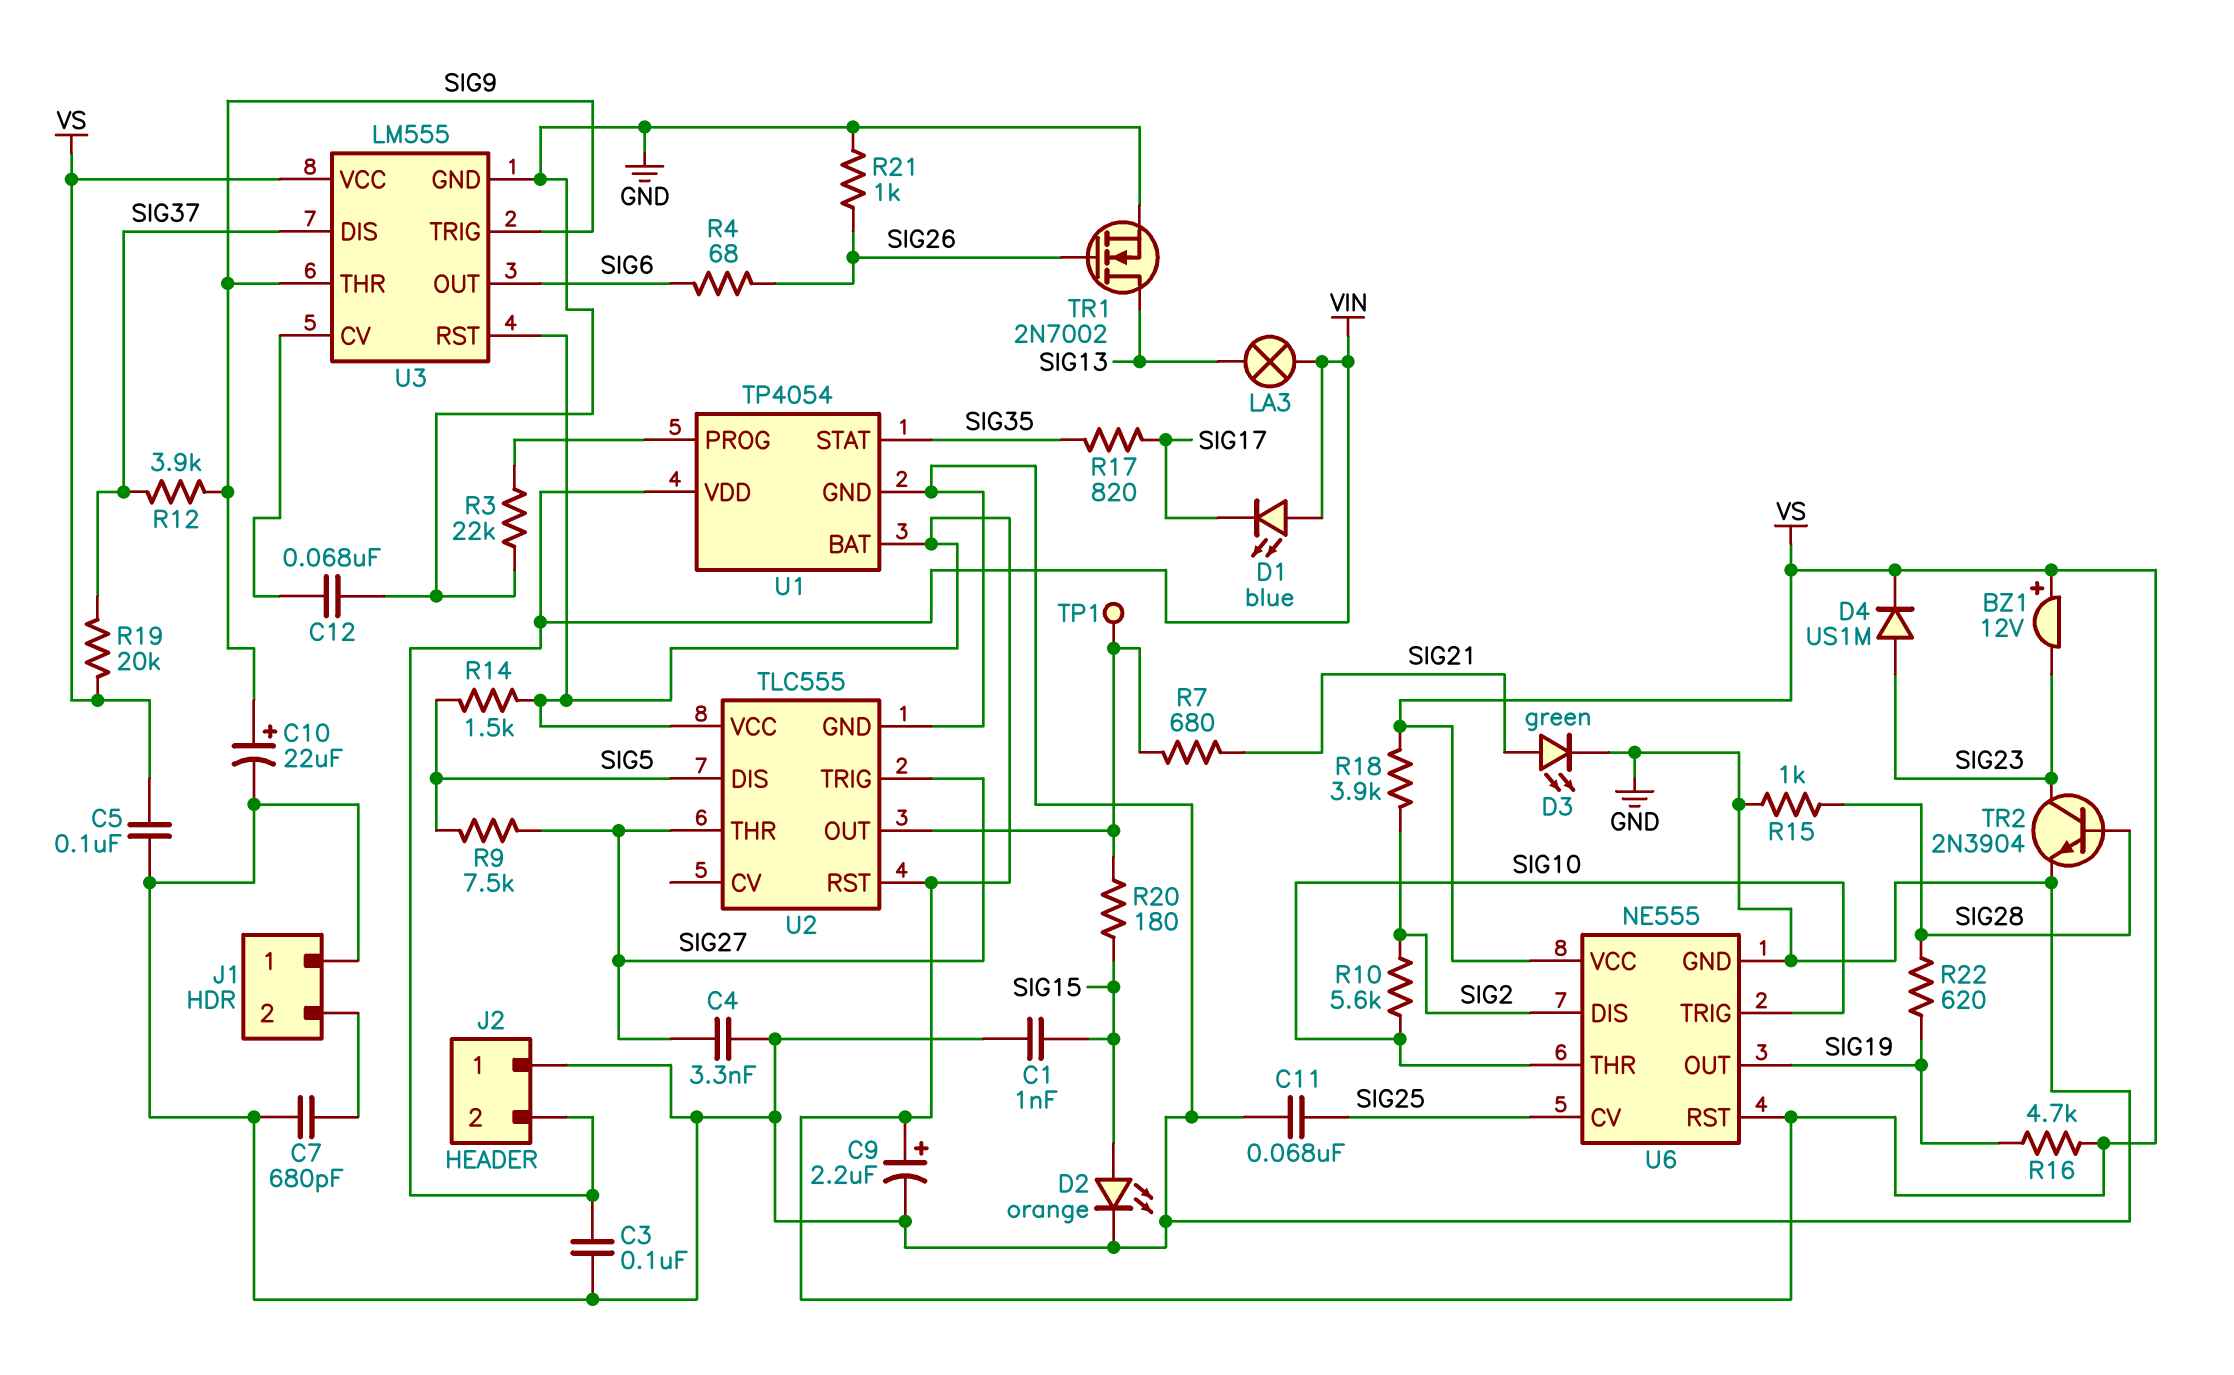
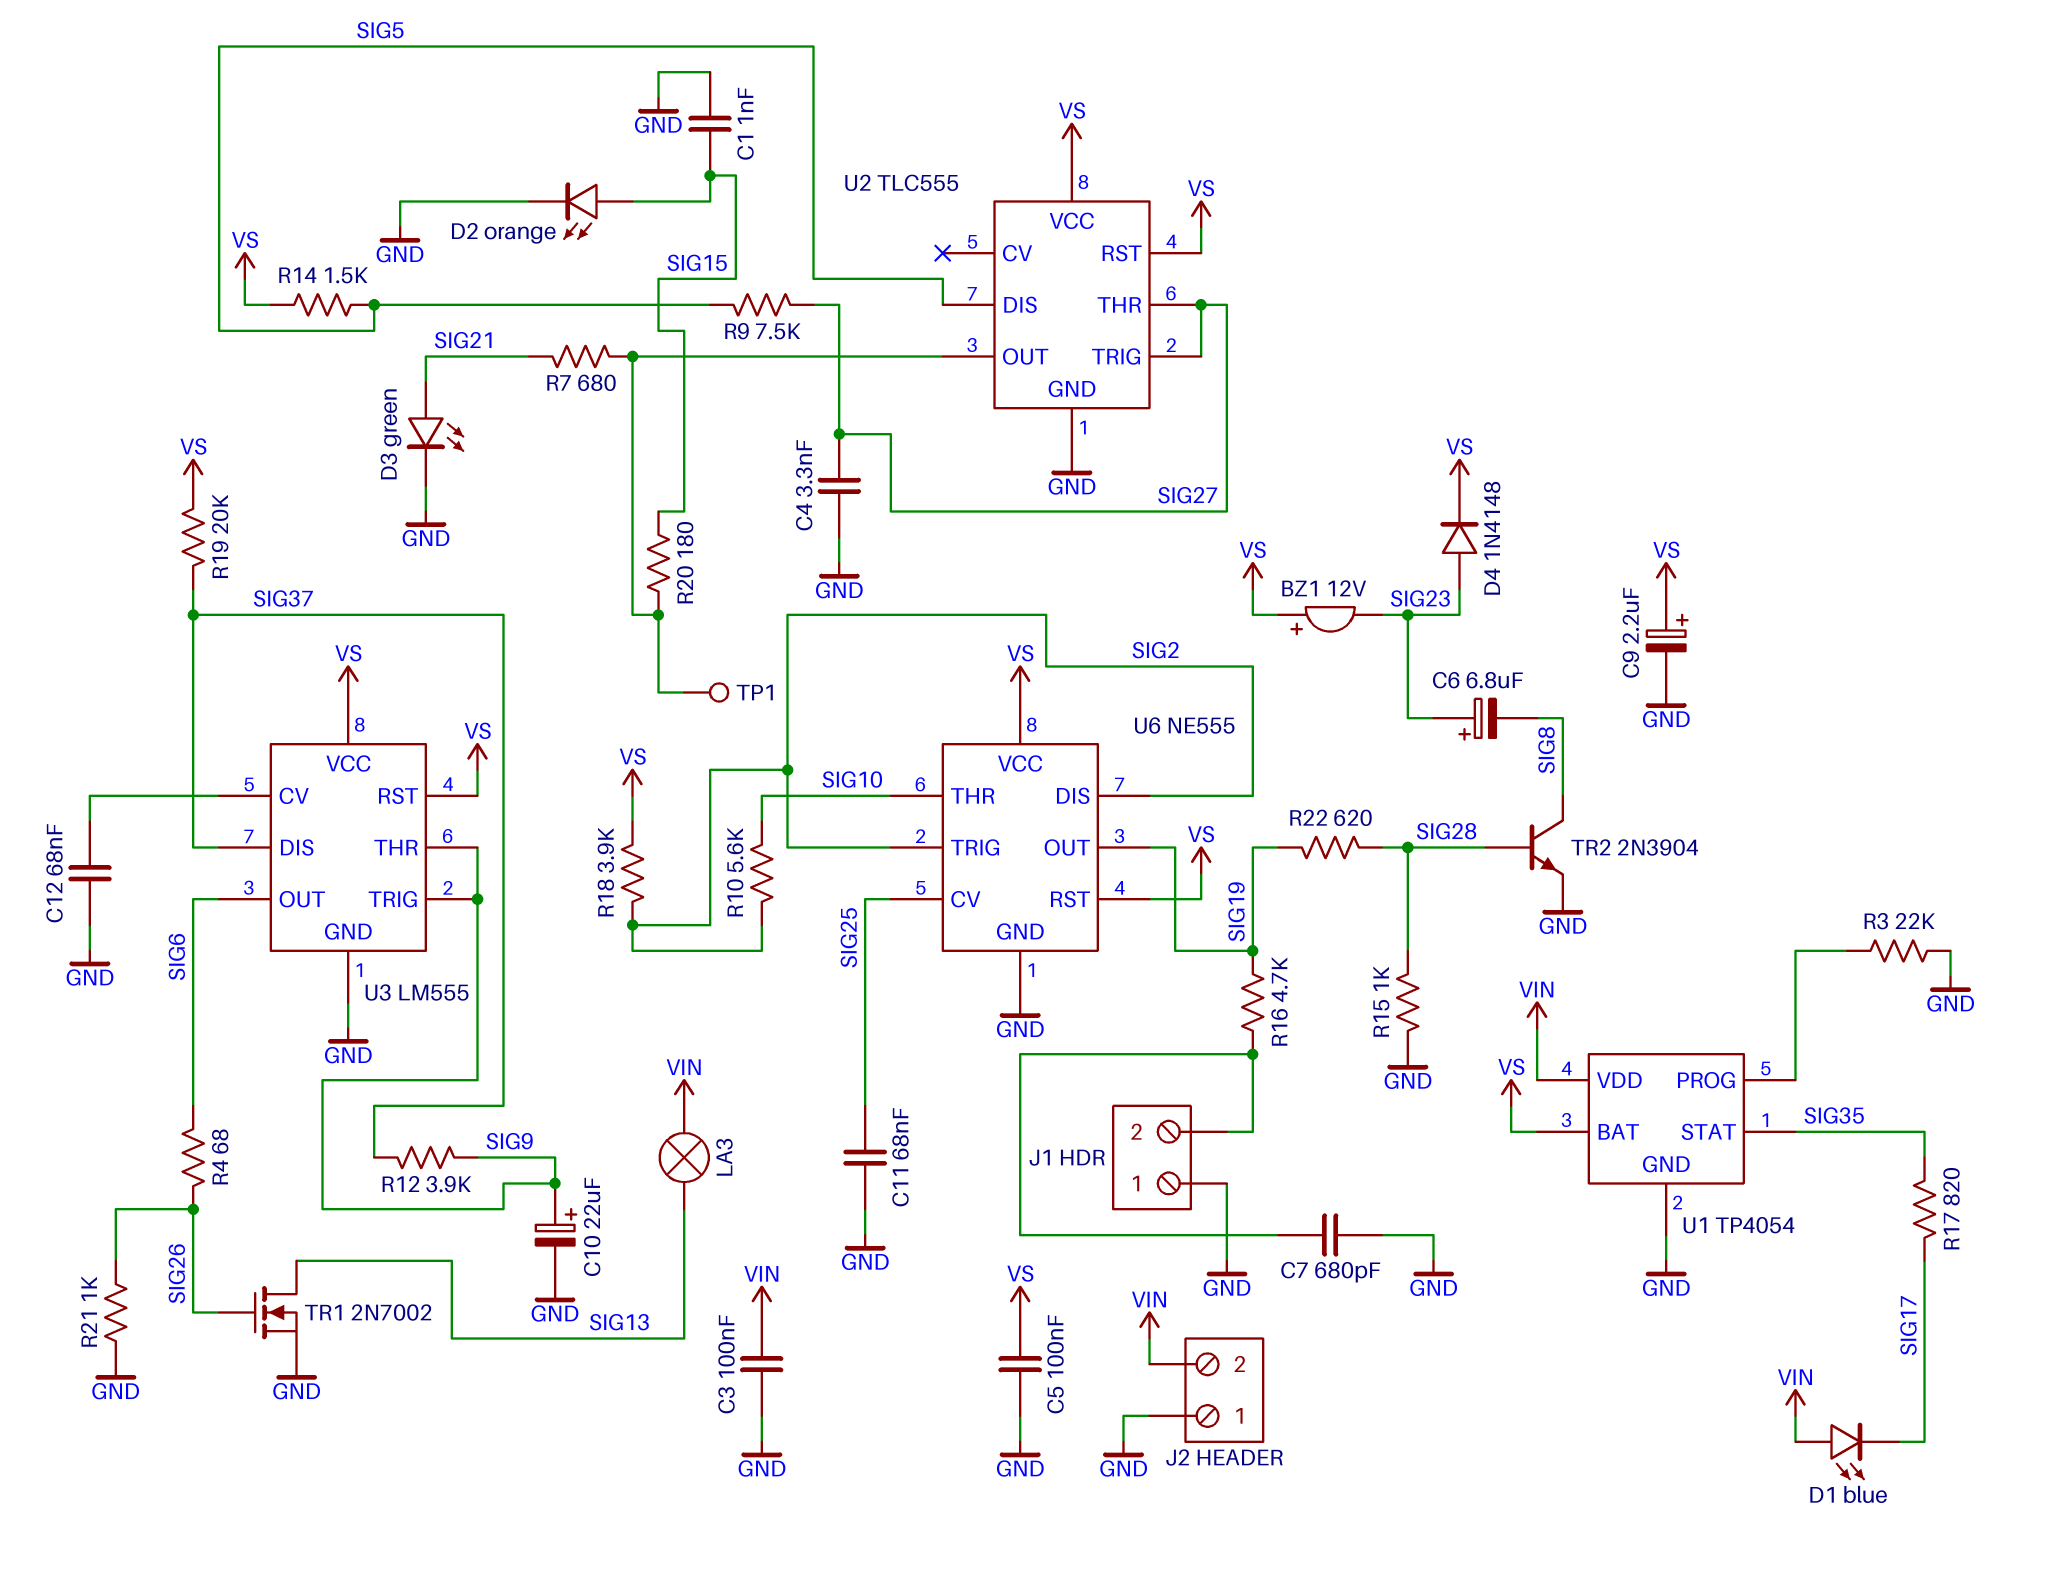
C6: none -> 6.8uF (plus SIG23, minus SIG8)
D4: diode US1M (A SIG23, K VS) -> diode 1N4148 (A SIG23, K VS)
R16: 4.7k (SIG19, VS) -> 4.7k (J1/2, SIG19)
TR2: NPN 2N3904 (B SIG28, C SIG23, E GND) -> NPN 2N3904 (B SIG28, C SIG8, E GND)
U6 pin TRIG: SIG10 -> SIG2

